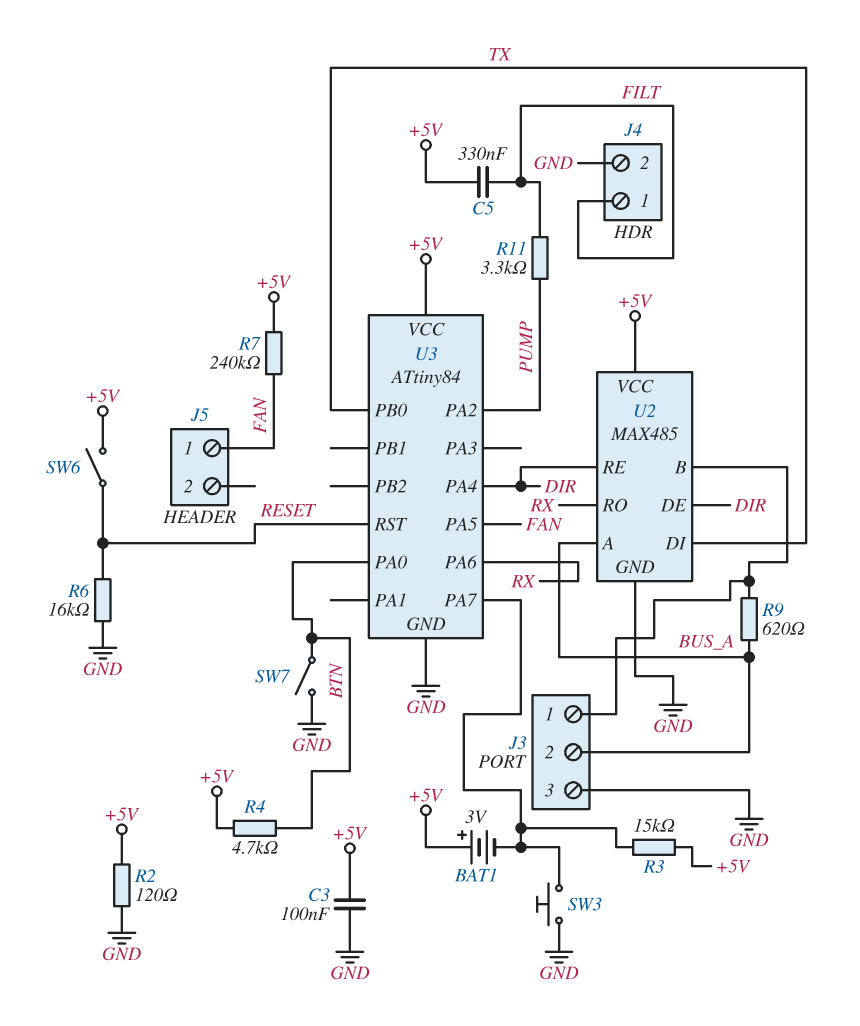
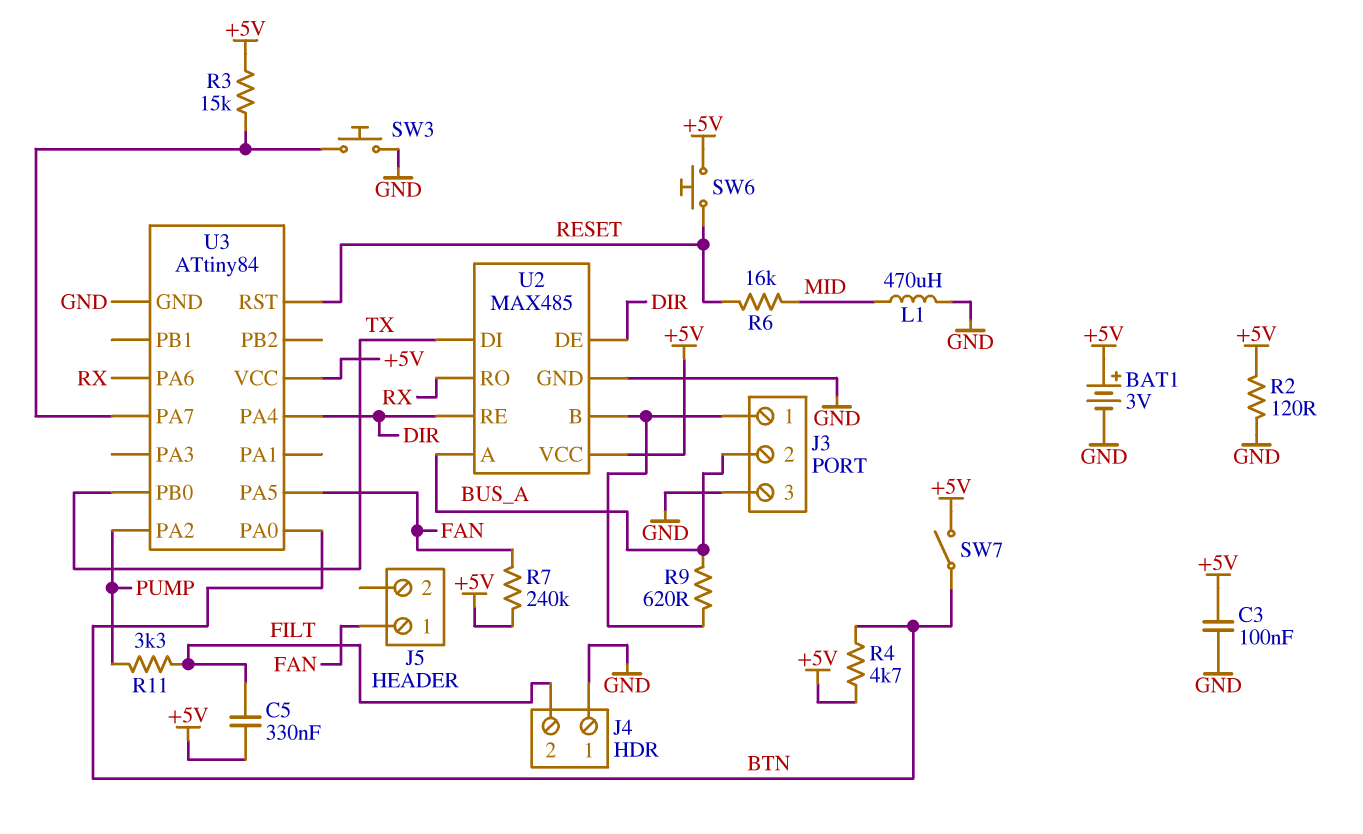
BAT1: 3V (plus +5V, minus U3/PA7) -> 3V (plus +5V, minus GND)
J4 pin 1: FILT -> GND
J4 pin 2: GND -> FILT
L1: none -> 470uH (GND, MID)
R6: 16k (GND, RESET) -> 16k (MID, RESET)
SW6: switch (+5V, RESET) -> button (+5V, RESET)
SW7: switch (BTN, GND) -> switch (+5V, BTN)

